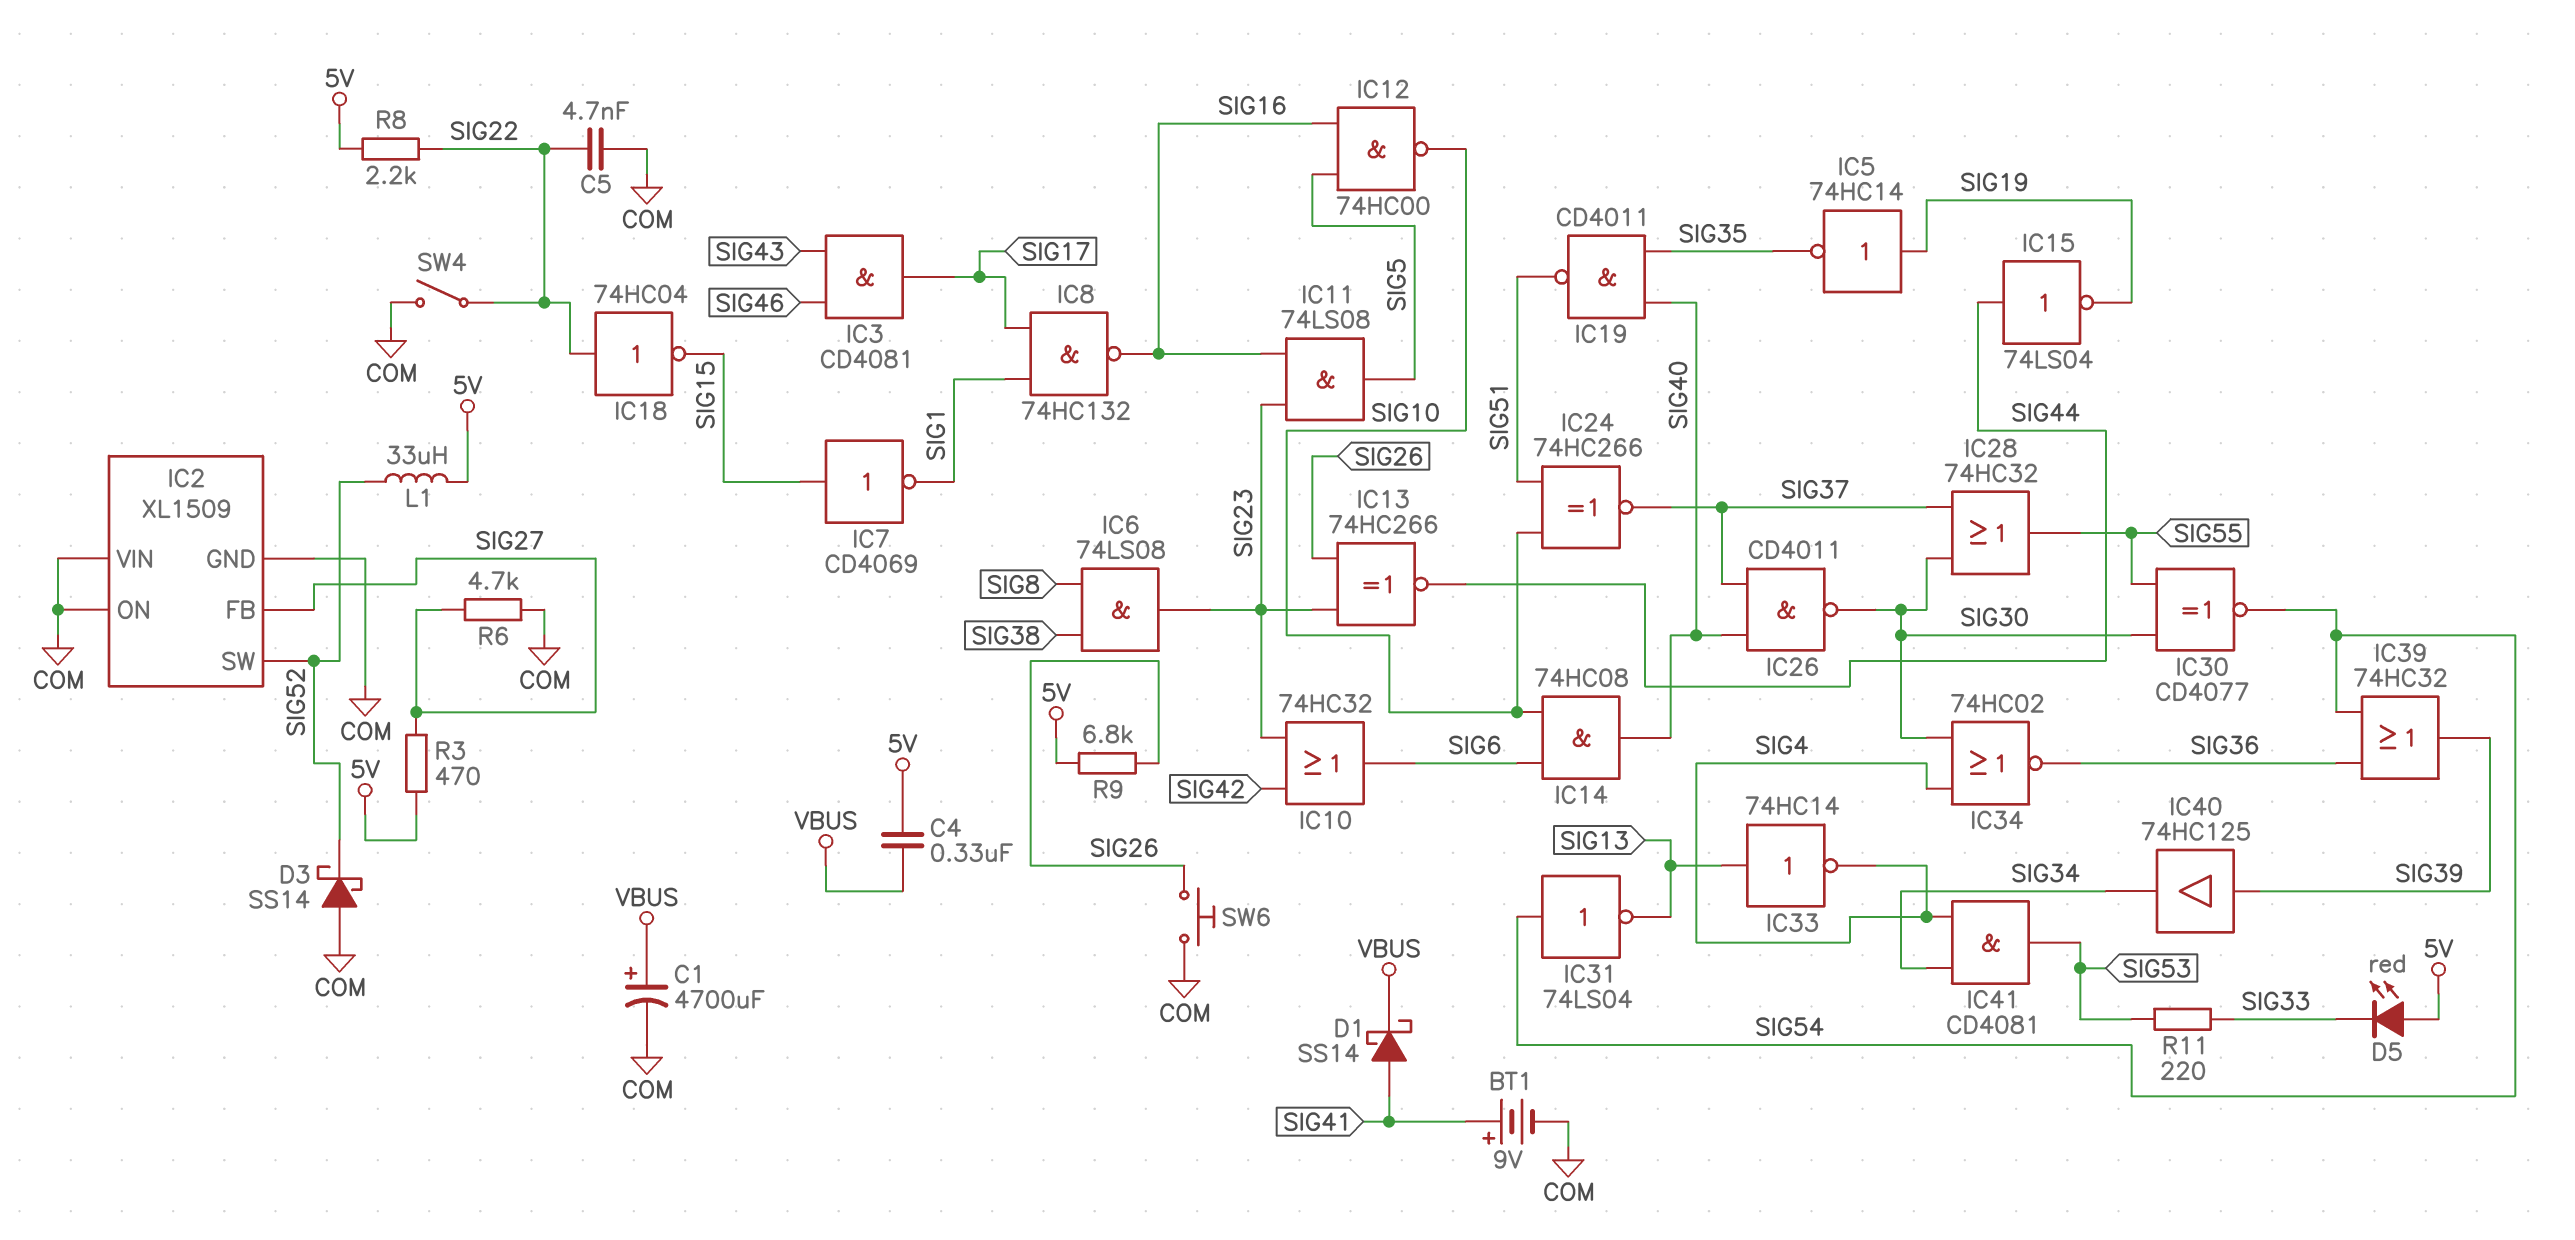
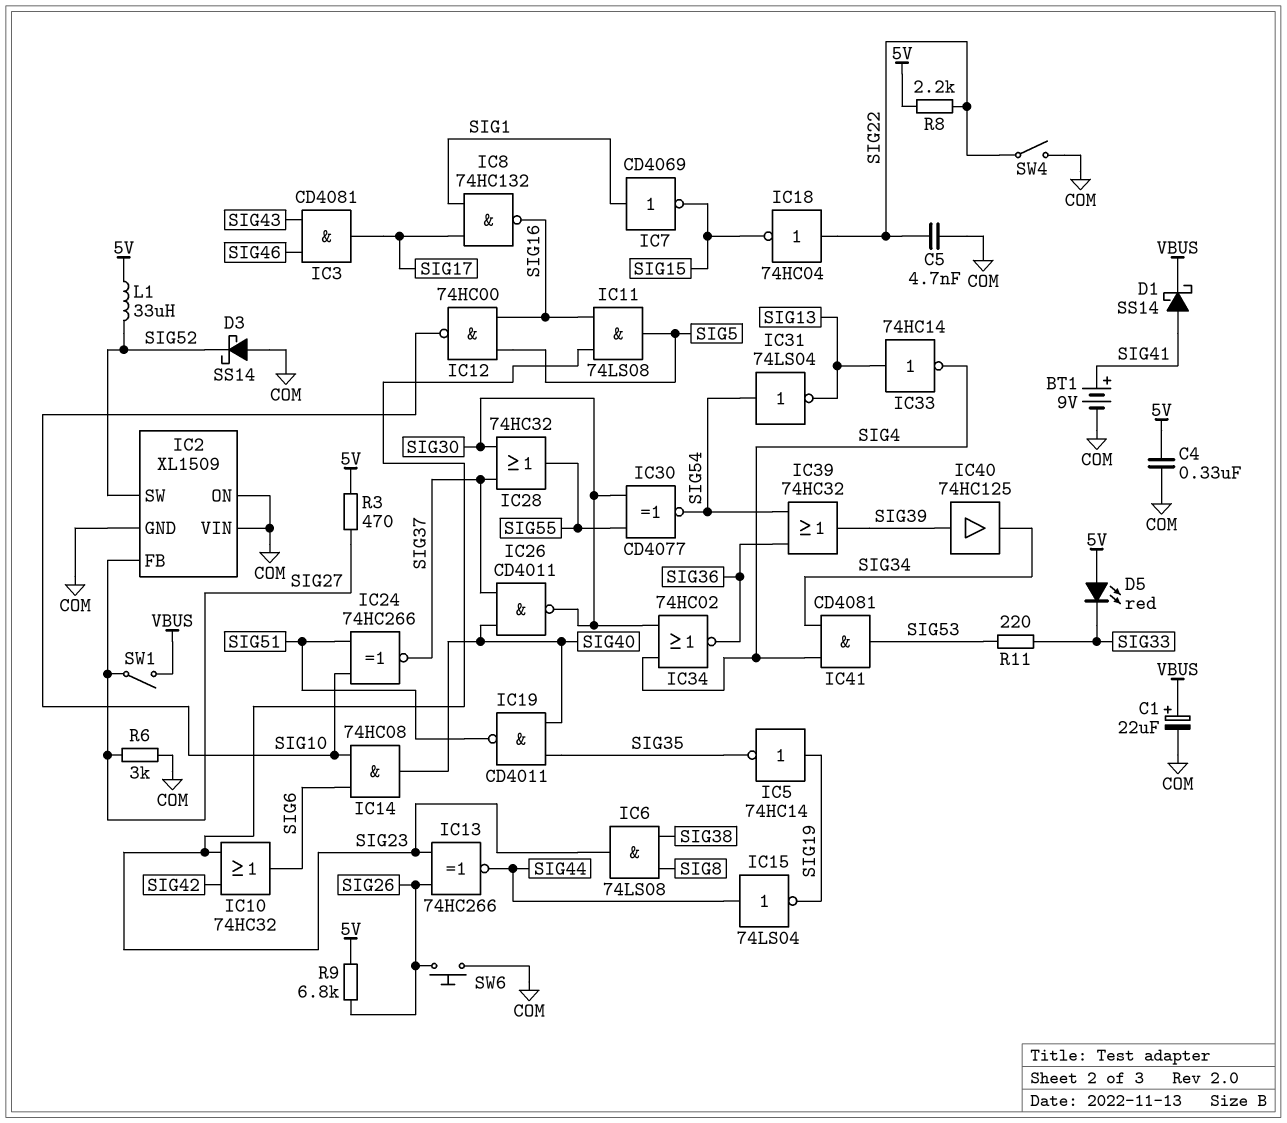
C1: 4700uF (plus VBUS, minus COM) -> 22uF (plus VBUS, minus COM)
C4: 330nF (5V, VBUS) -> 330nF (5V, COM)
IC7: NOT CD4069 (in SIG15, out SIG1) -> NOT CD4069 (in SIG1, out SIG15)
R6: 4.7k (COM, SIG27) -> 3k (COM, SIG27)
SW1: none -> switch (SIG27, VBUS)

